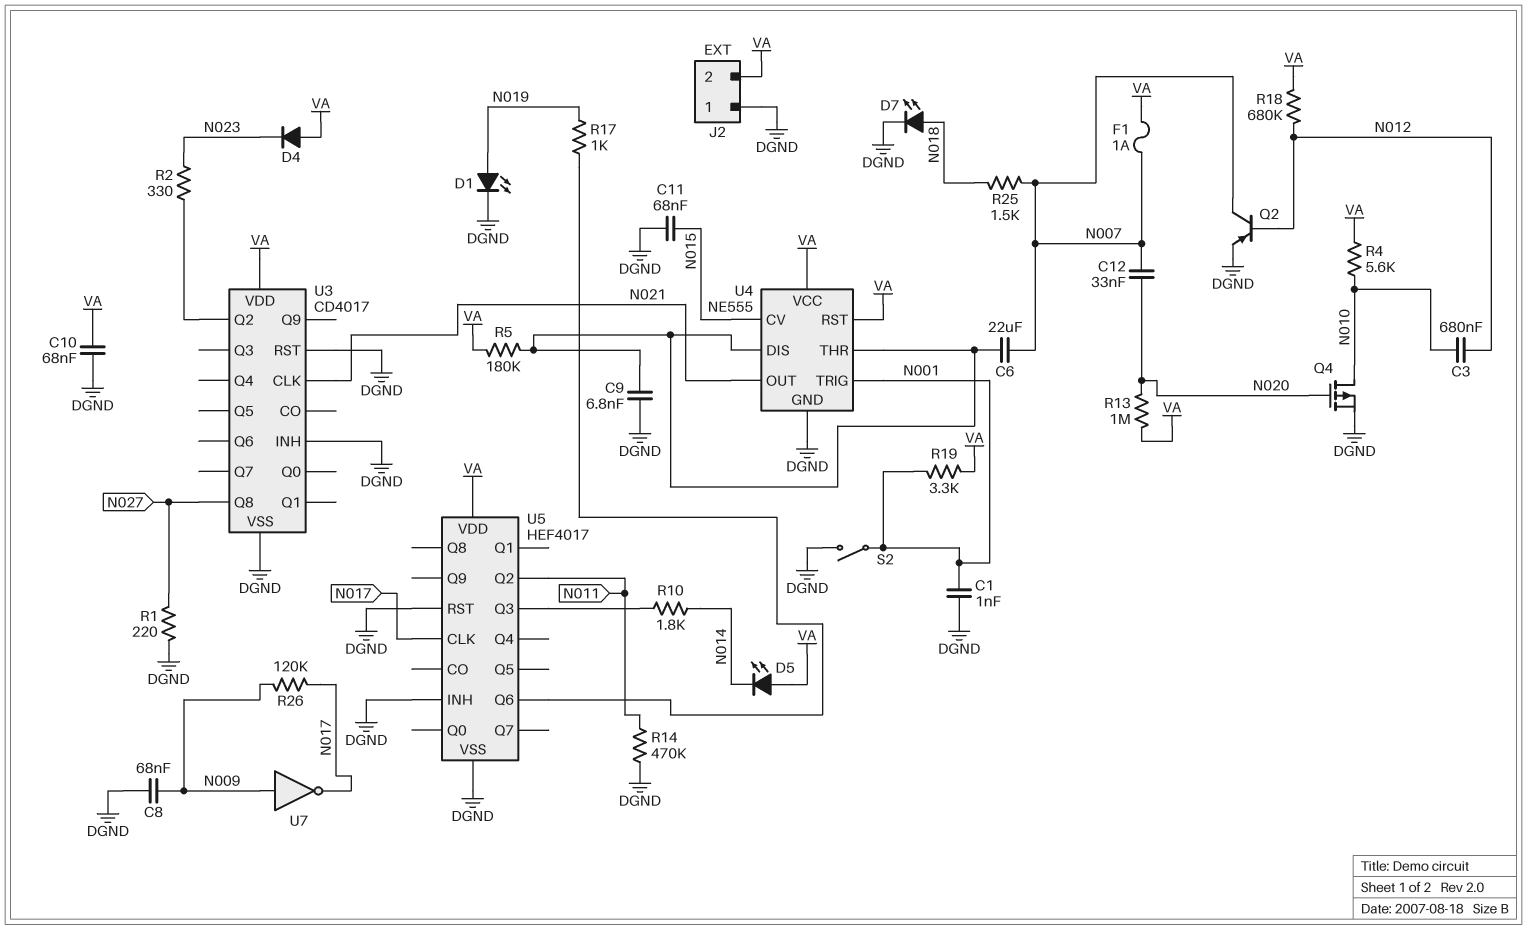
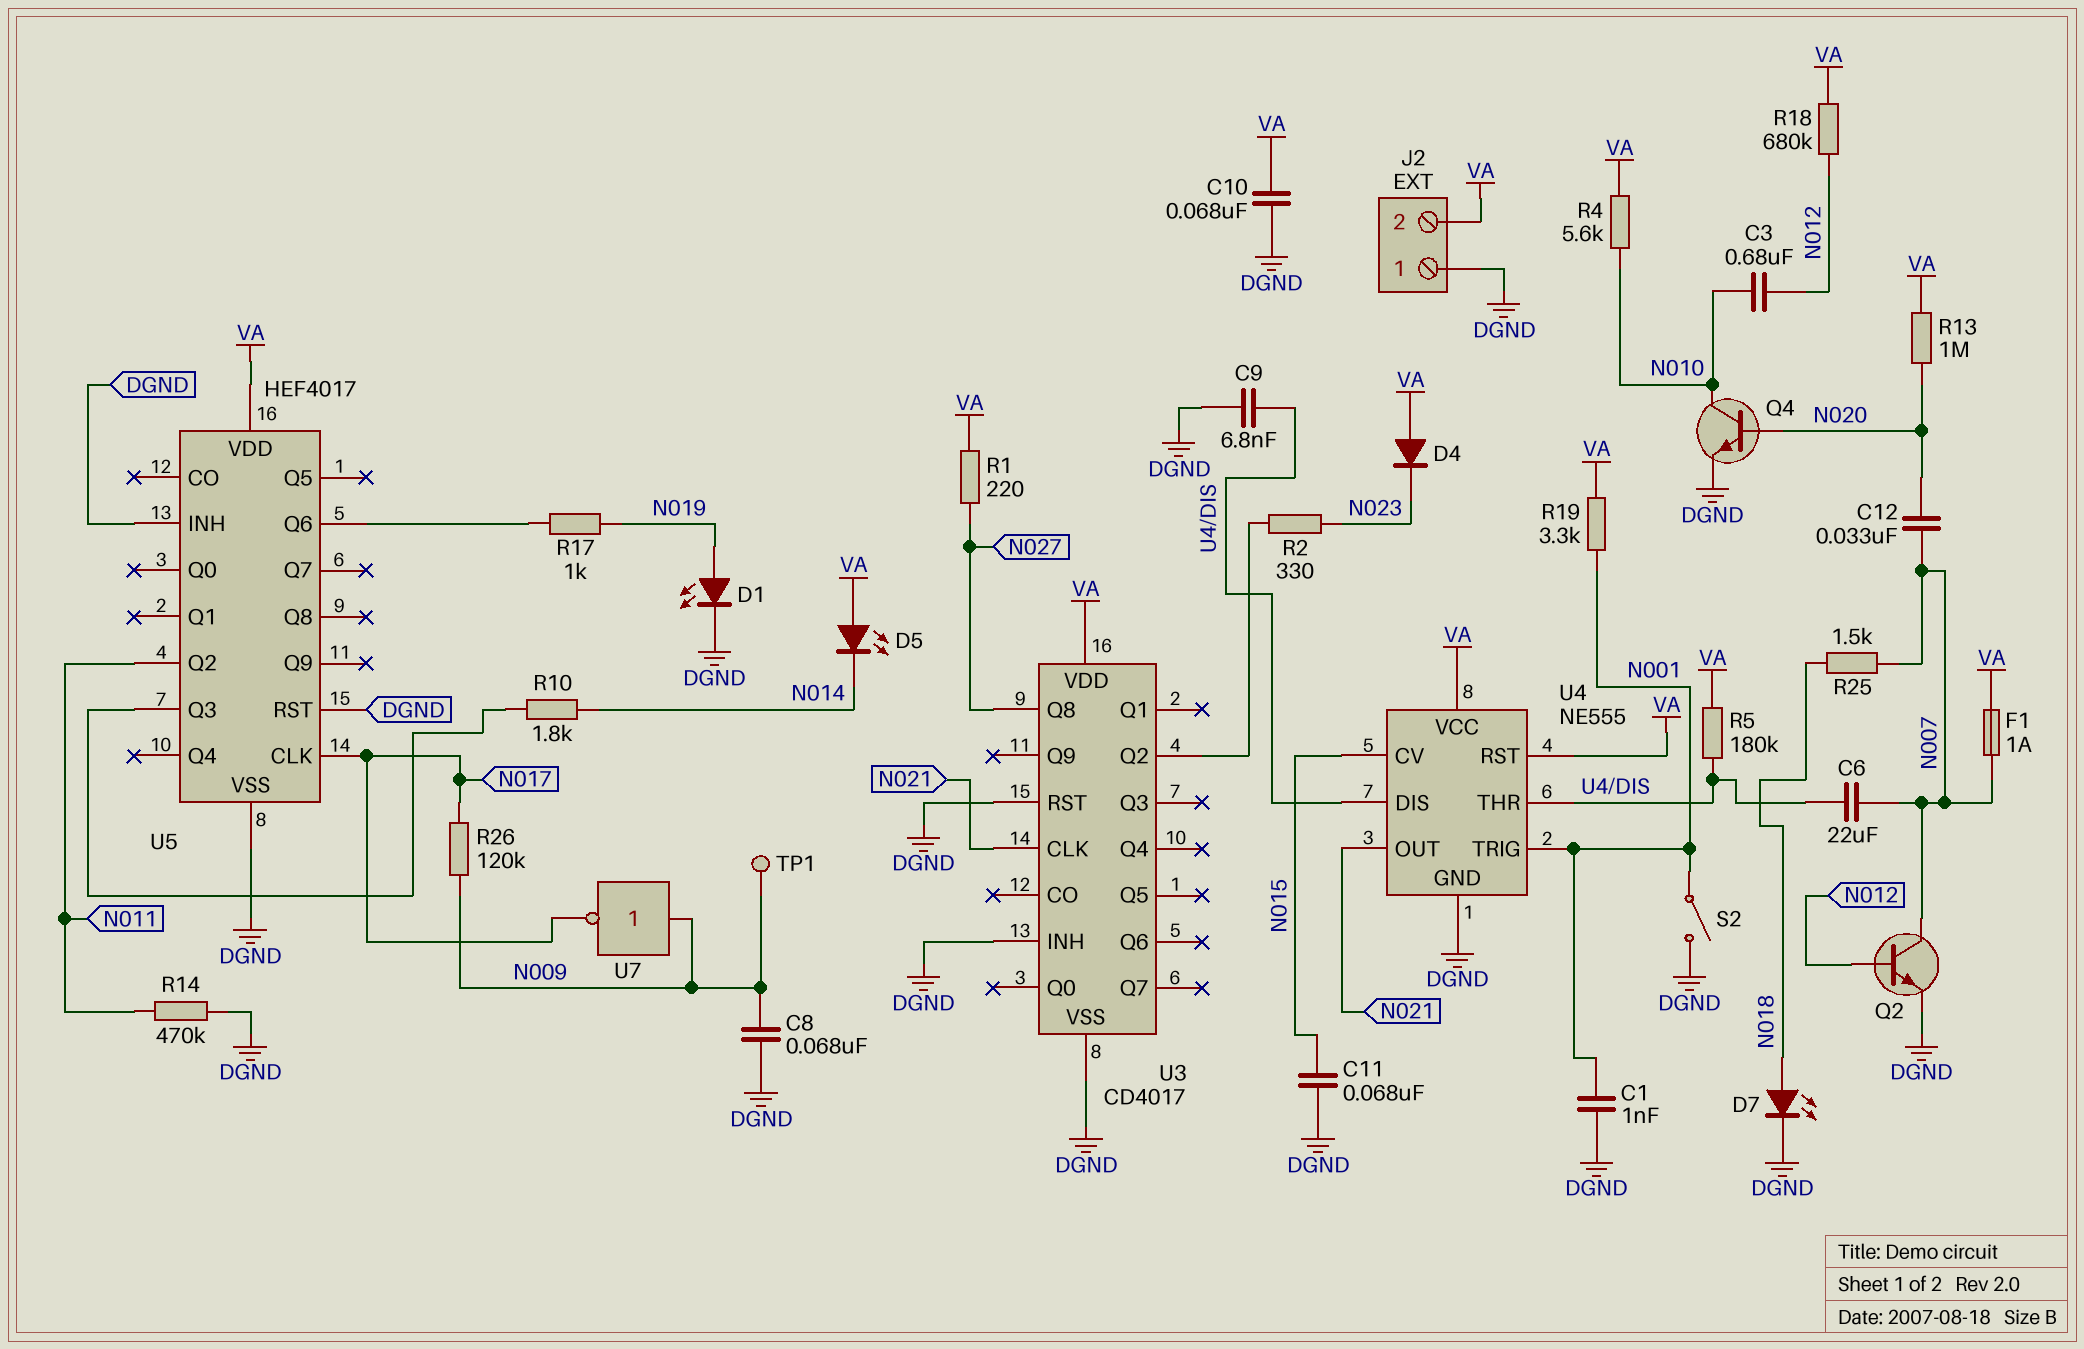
Q2: PNP (B N012, C N007, E DGND) -> NPN (B N012, C N007, E DGND)
Q4: PMOS (G N020, D N010, S DGND) -> NPN (B N020, C N010, E DGND)
R1: 220 (DGND, N027) -> 220 (N027, VA)
TP1: none -> test point (N009)

